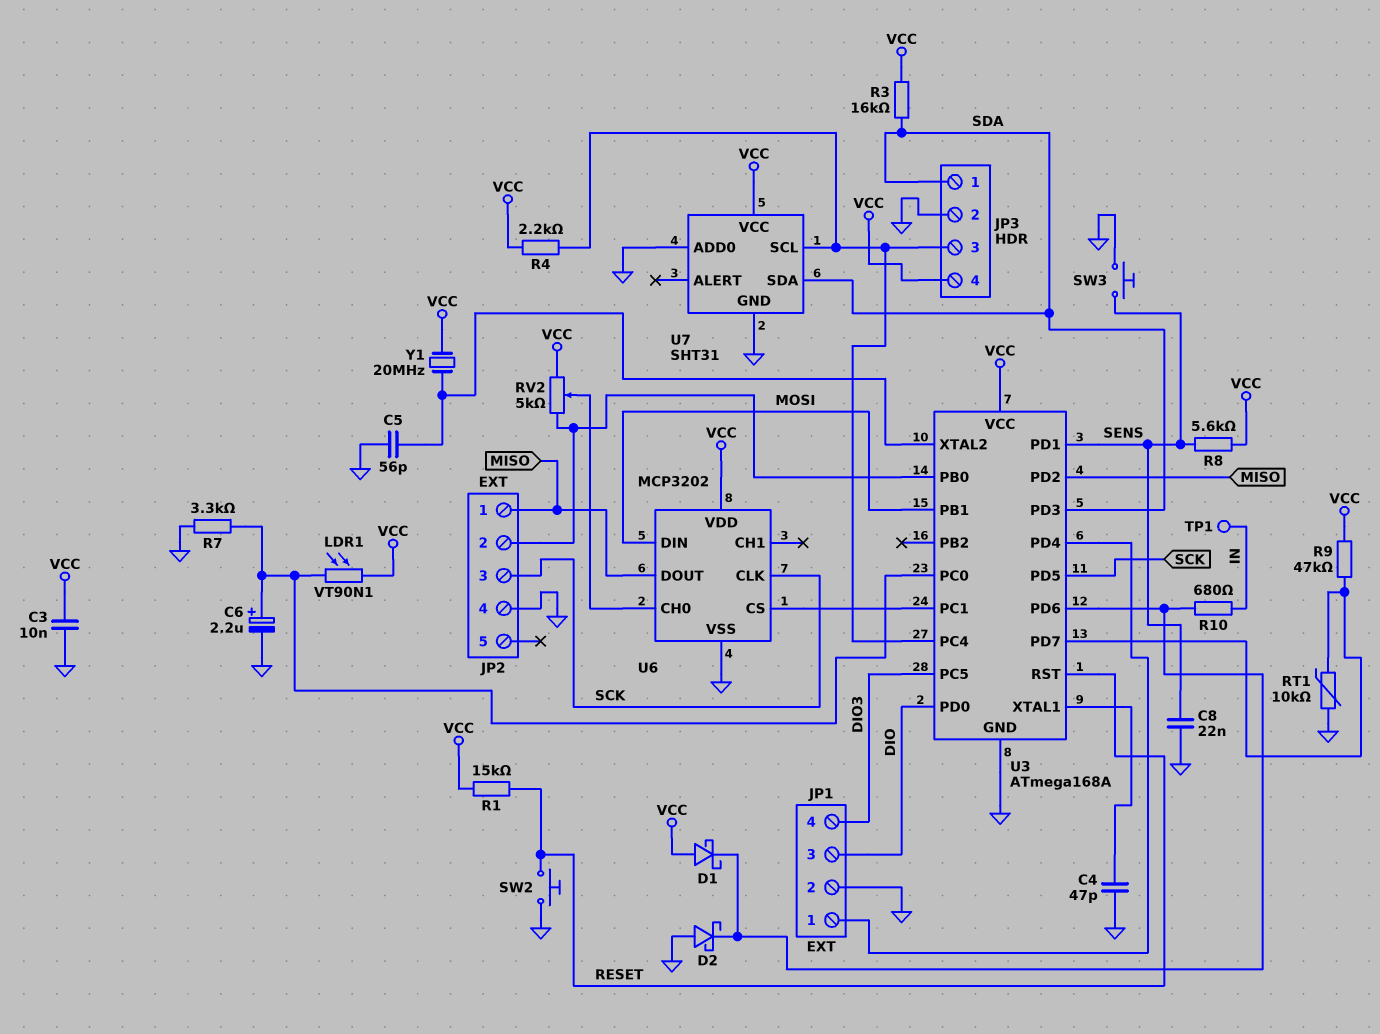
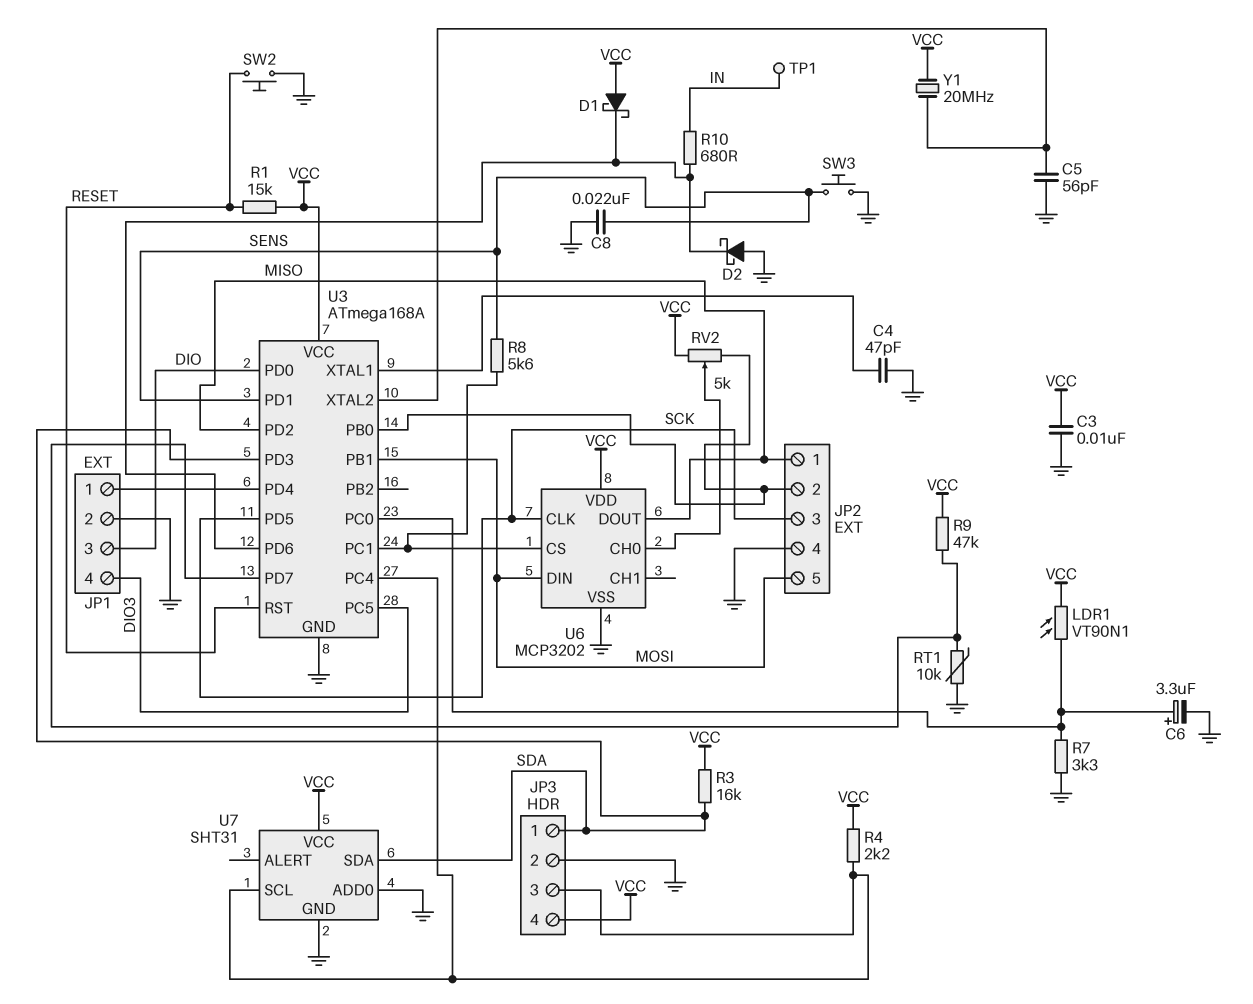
C6: 2.2uF (plus U3/PC0, minus GND) -> 3.3uF (plus U3/PC0, minus GND)
JP2 pin 5: none -> MOSI
R8: 5.6k (SENS, VCC) -> 5.6k (SENS, U3/PC1)

